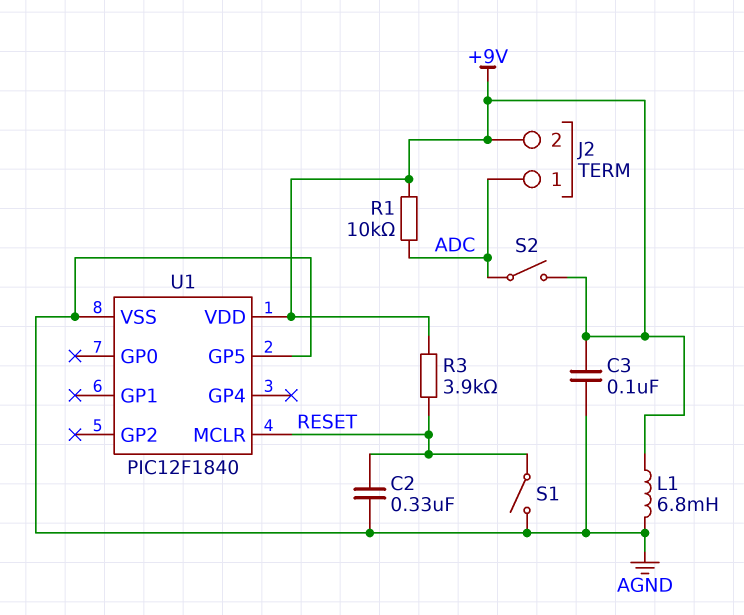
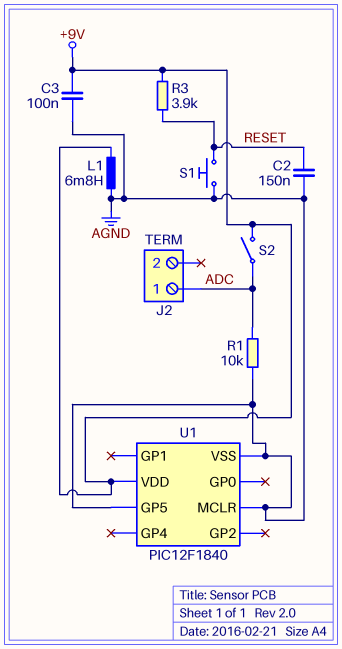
C2: 330nF (AGND, RESET) -> 150nF (AGND, RESET)
J2 pin 2: +9V -> none
R1: 10k (+9V, ADC) -> 10k (ADC, AGND)
S1: switch (AGND, RESET) -> button (AGND, RESET)
U1 pin MCLR: RESET -> AGND

